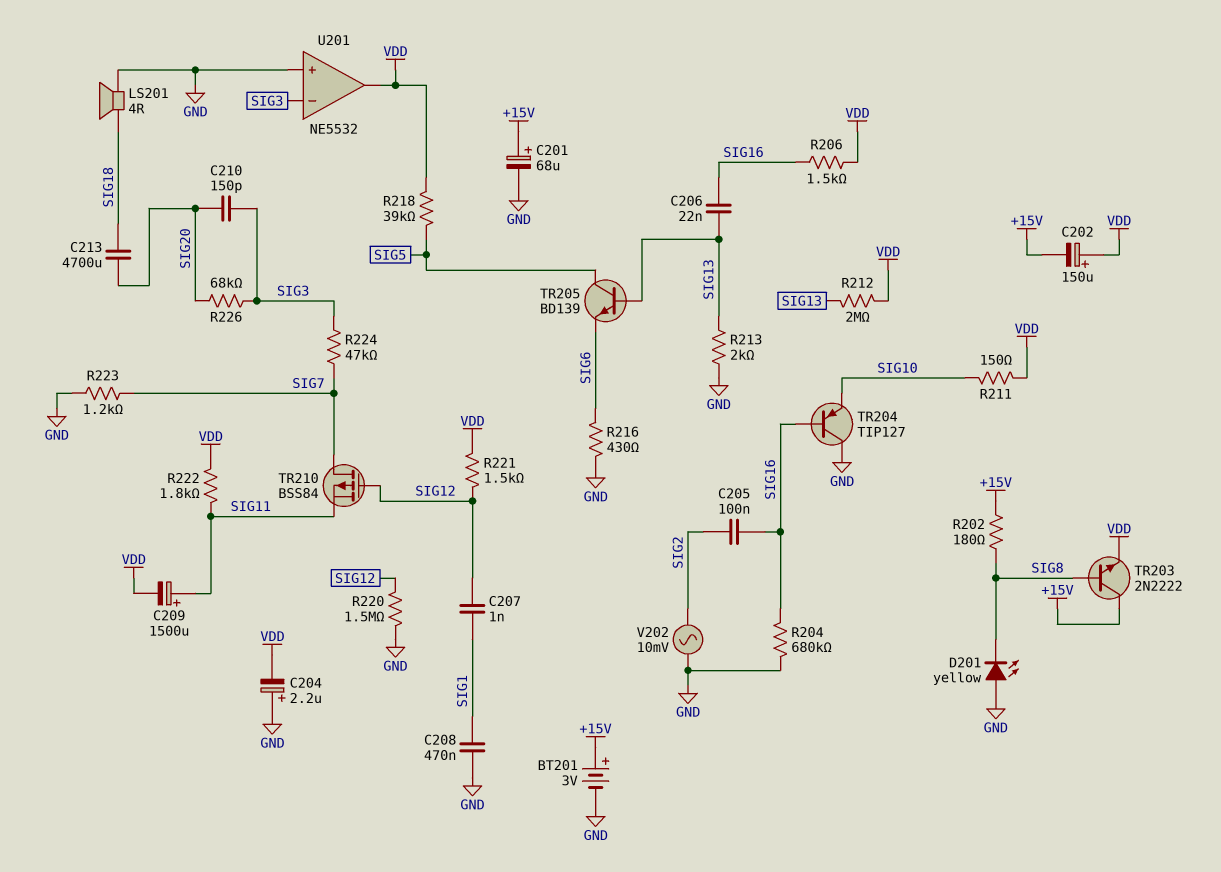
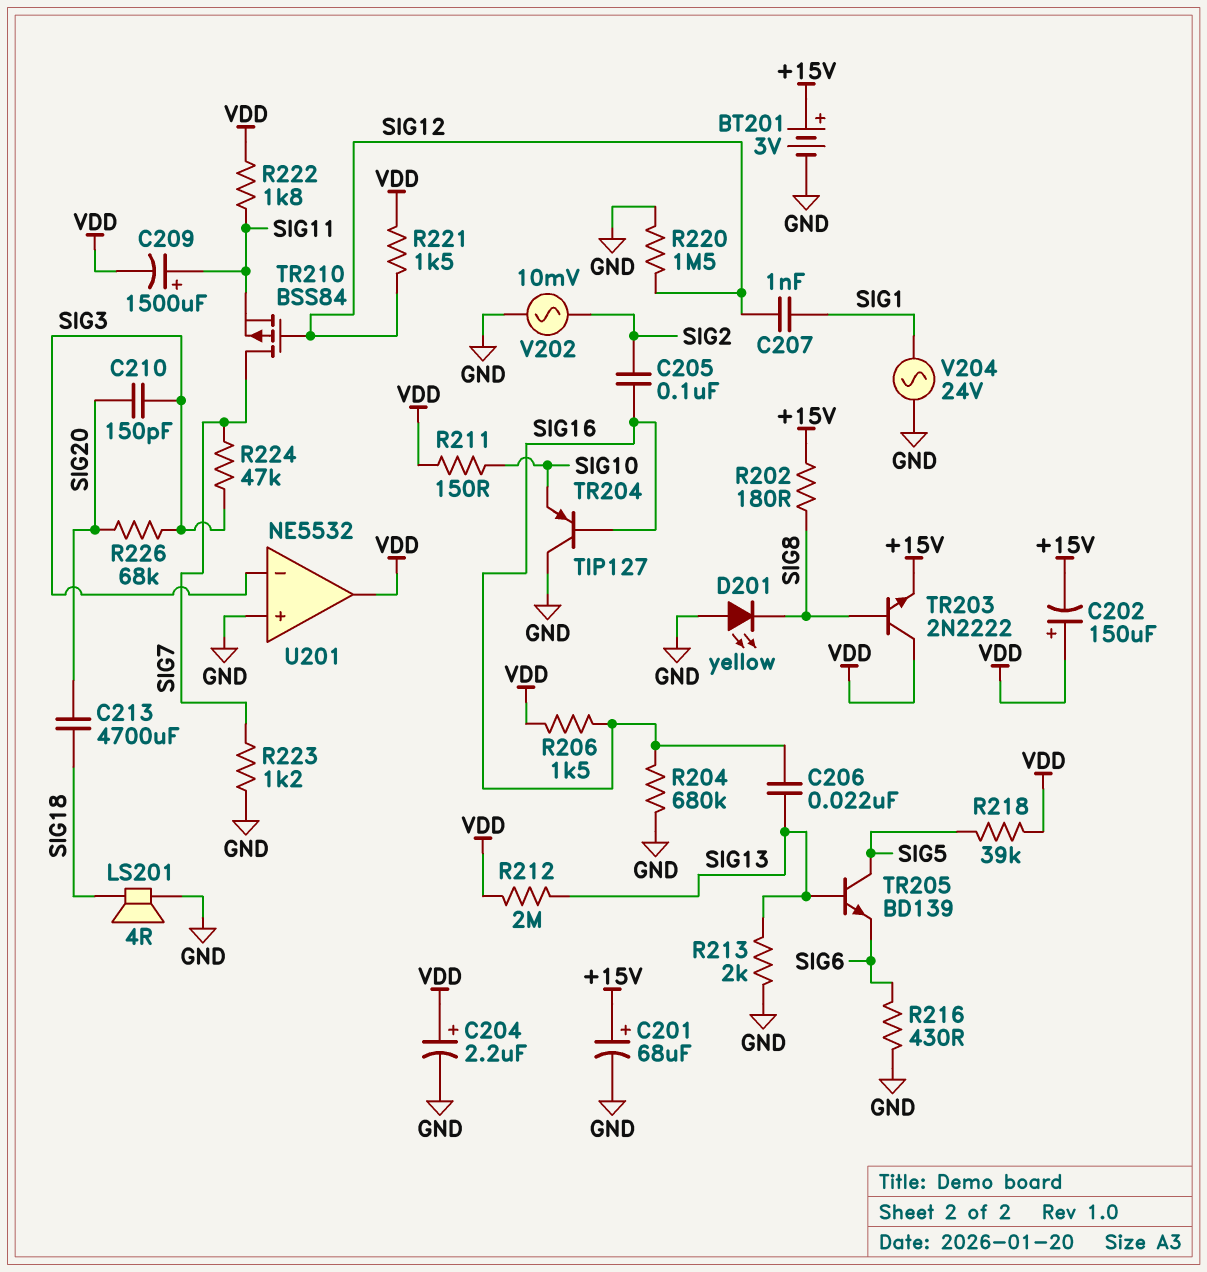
C204: 2.2uF (plus GND, minus VDD) -> 2.2uF (plus VDD, minus GND)
C208: 470nF (GND, SIG1) -> none
TR203: NPN 2N2222 (B SIG8, C +15V, E VDD) -> NPN 2N2222 (B SIG8, C VDD, E +15V)
V204: none -> AC 24V (GND, SIG1)

